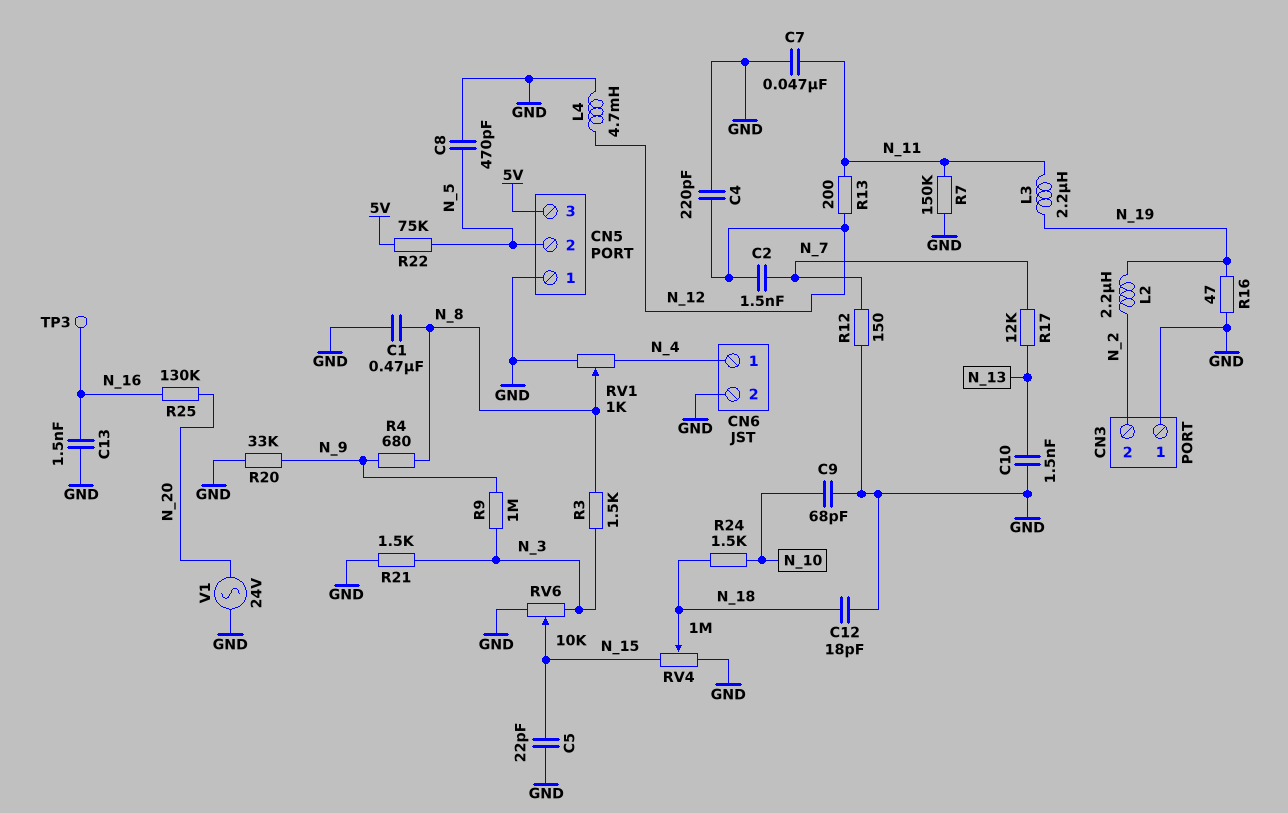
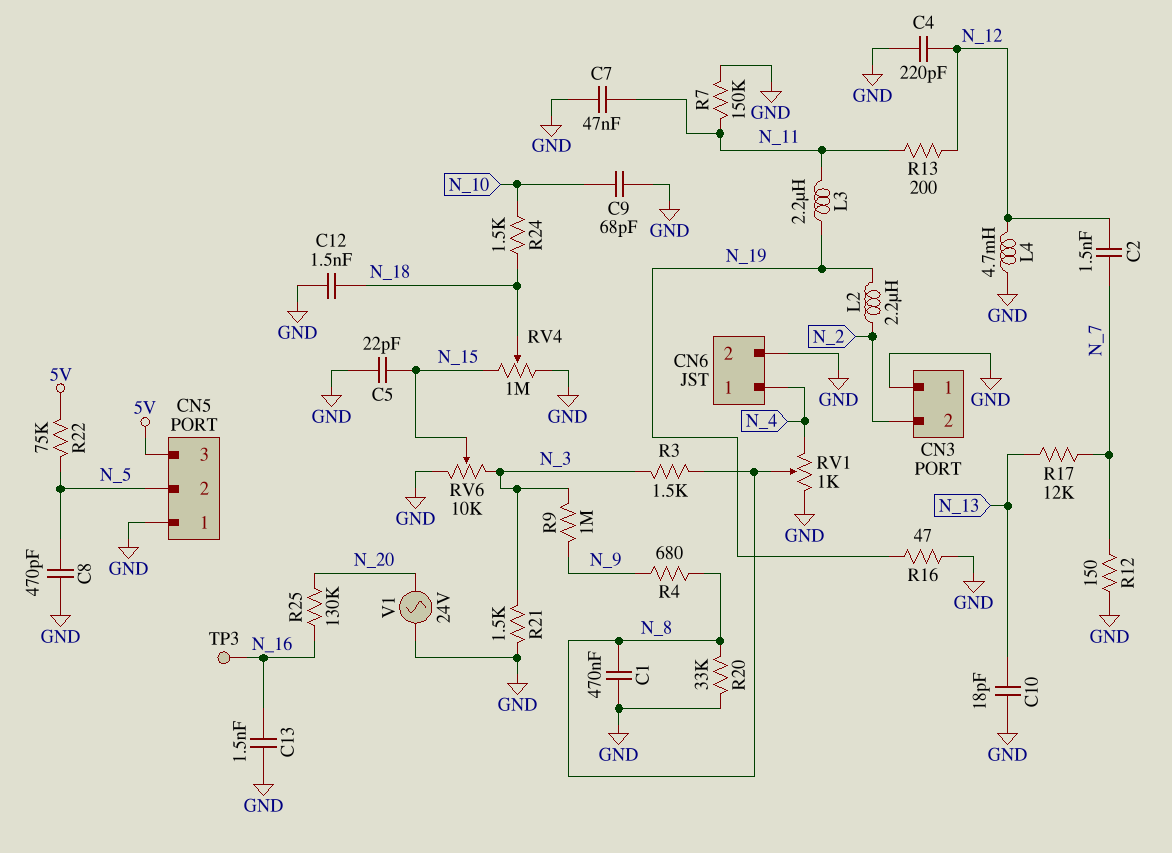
C10: 1.5nF (GND, N_13) -> 18pF (GND, N_13)
C12: 18pF (GND, N_18) -> 1.5nF (GND, N_18)
R20: 33k (GND, N_9) -> 33k (GND, N_8)

